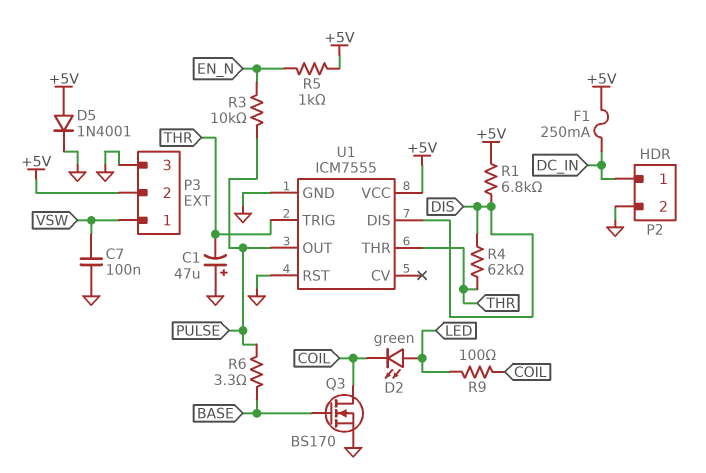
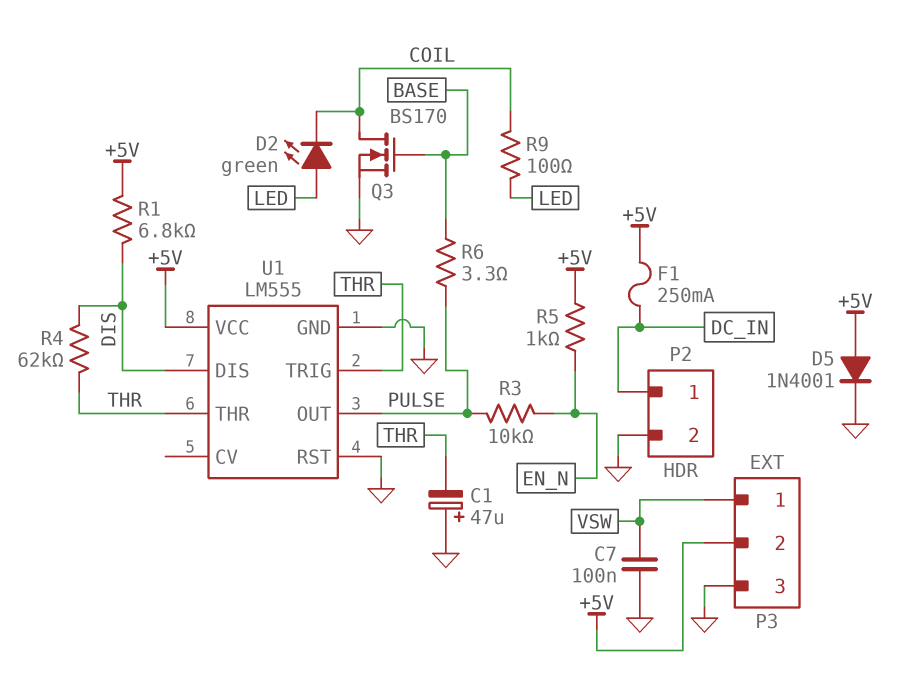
U1: ICM7555 -> LM555

